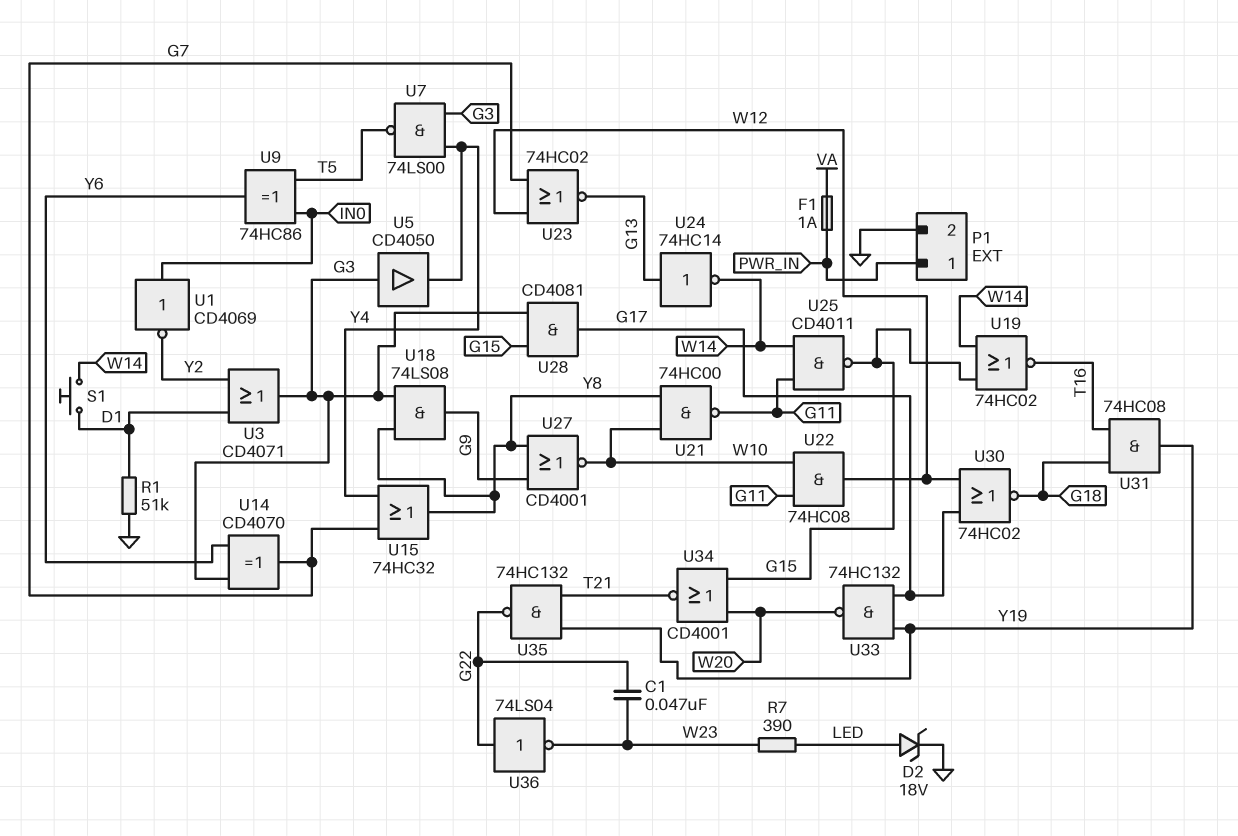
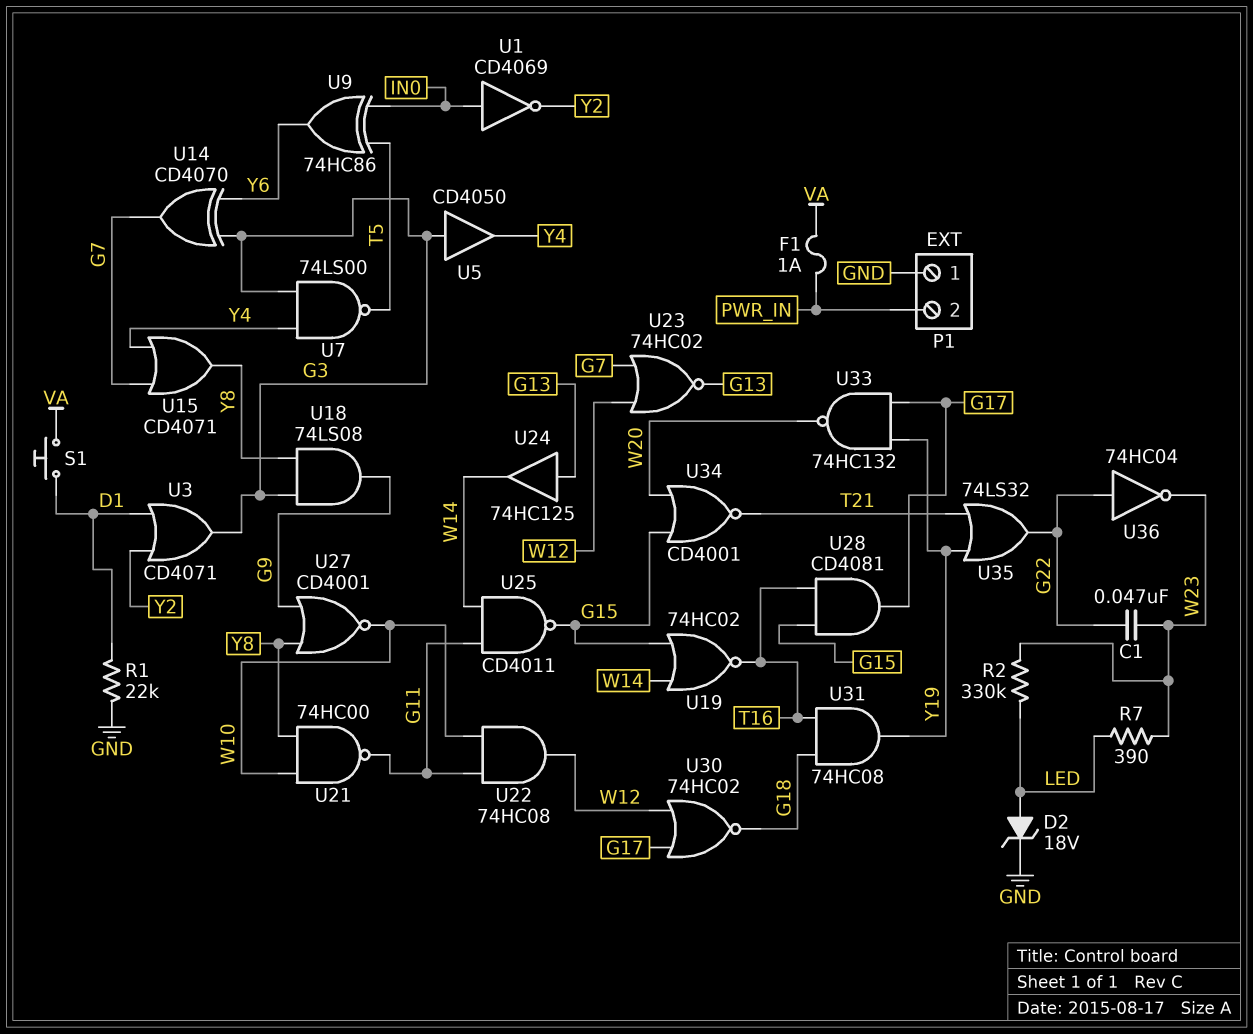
P1 pin 1: PWR_IN -> GND
P1 pin 2: GND -> PWR_IN
R1: 51k (D1, GND) -> 22k (D1, GND)
R2: none -> 330k (LED, W23)
S1: button (D1, W14) -> button (D1, VA)
U15: OR 74HC32 (in G7, in Y4, out Y8) -> OR CD4071 (in G7, in Y4, out Y8)
U24: NOT 74HC14 (in G13, out W14) -> buffer 74HC125 (in G13, out W14)
U28: AND CD4081 (in G3, in G15, out G17) -> AND CD4081 (in G15, in T16, out G17)
U35: NAND 74HC132 (in T21, in Y19, out G22) -> OR 74LS32 (in T21, in Y19, out G22)
U36: NOT 74LS04 (in G22, out W23) -> NOT 74HC04 (in G22, out W23)

